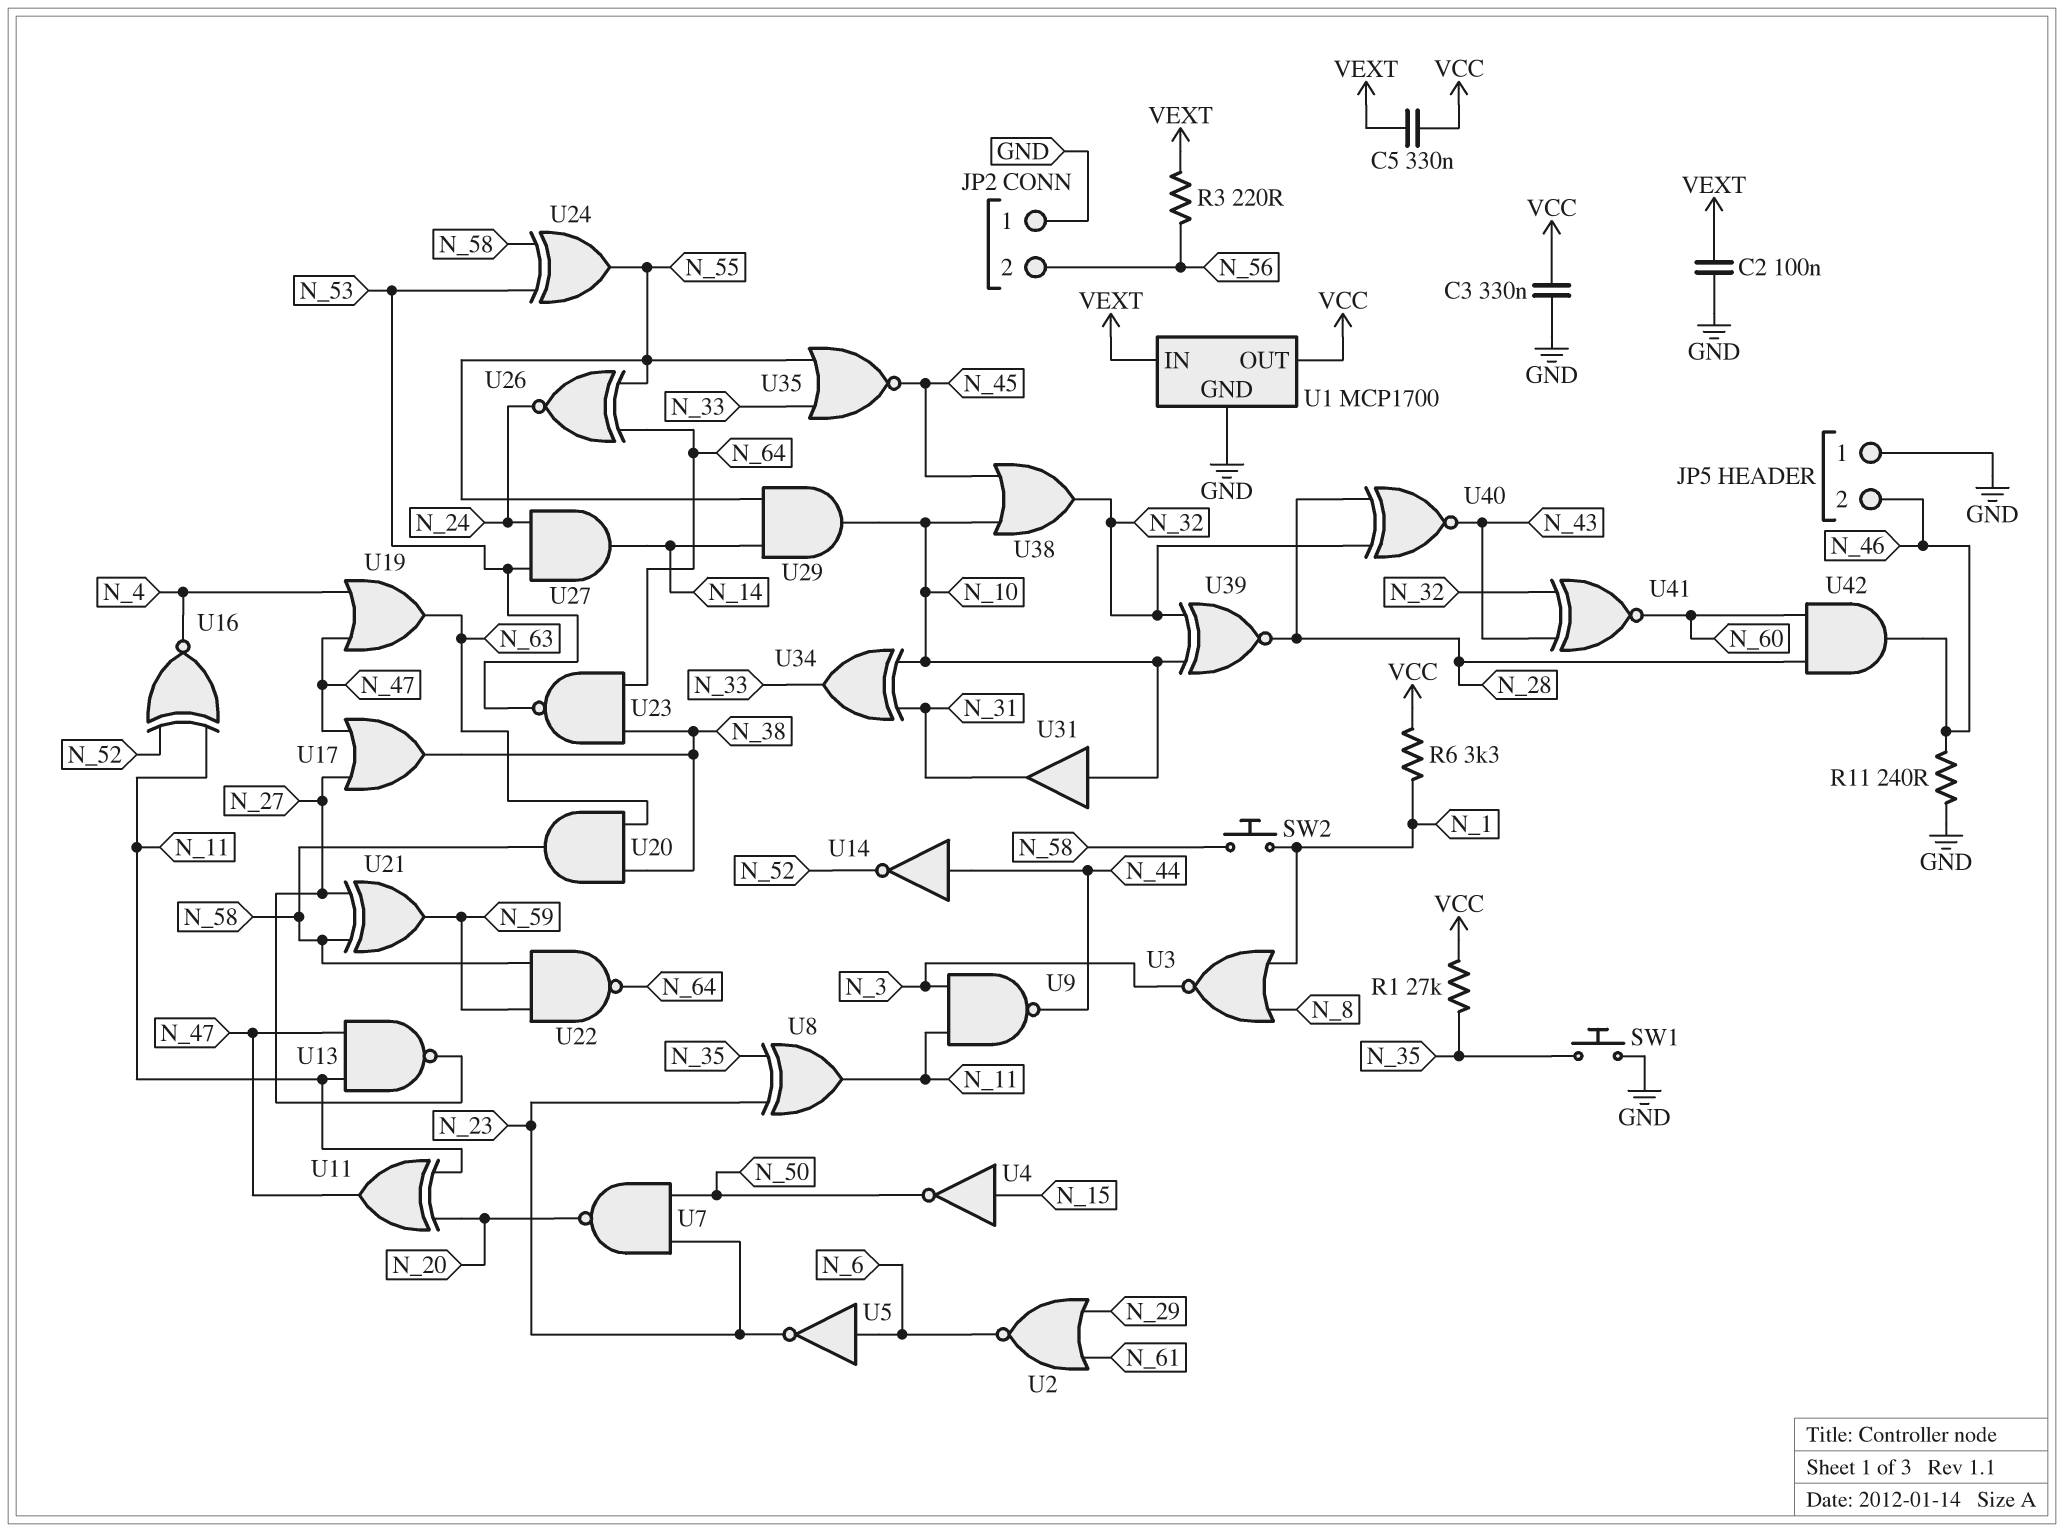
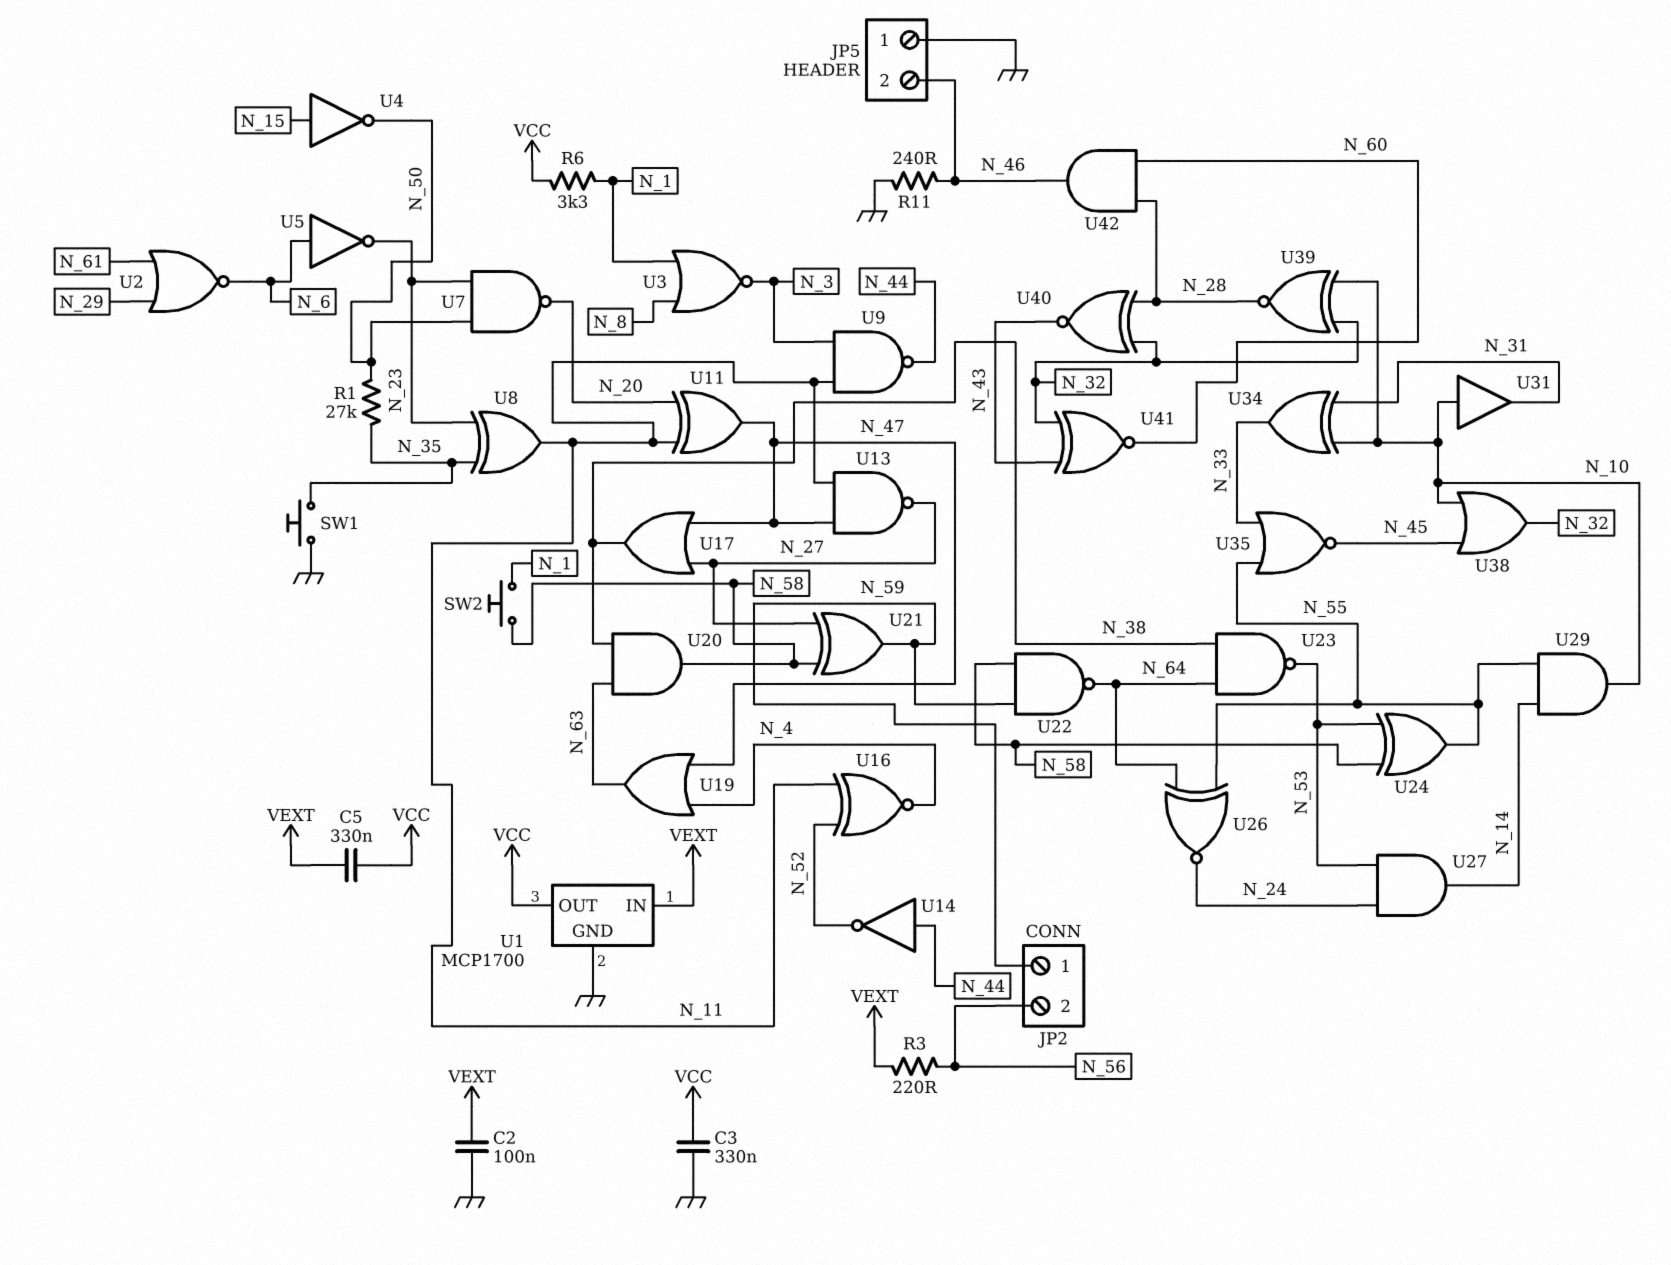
JP2 pin 1: GND -> N_59
R1: 27k (N_35, VCC) -> 27k (N_35, N_50)

